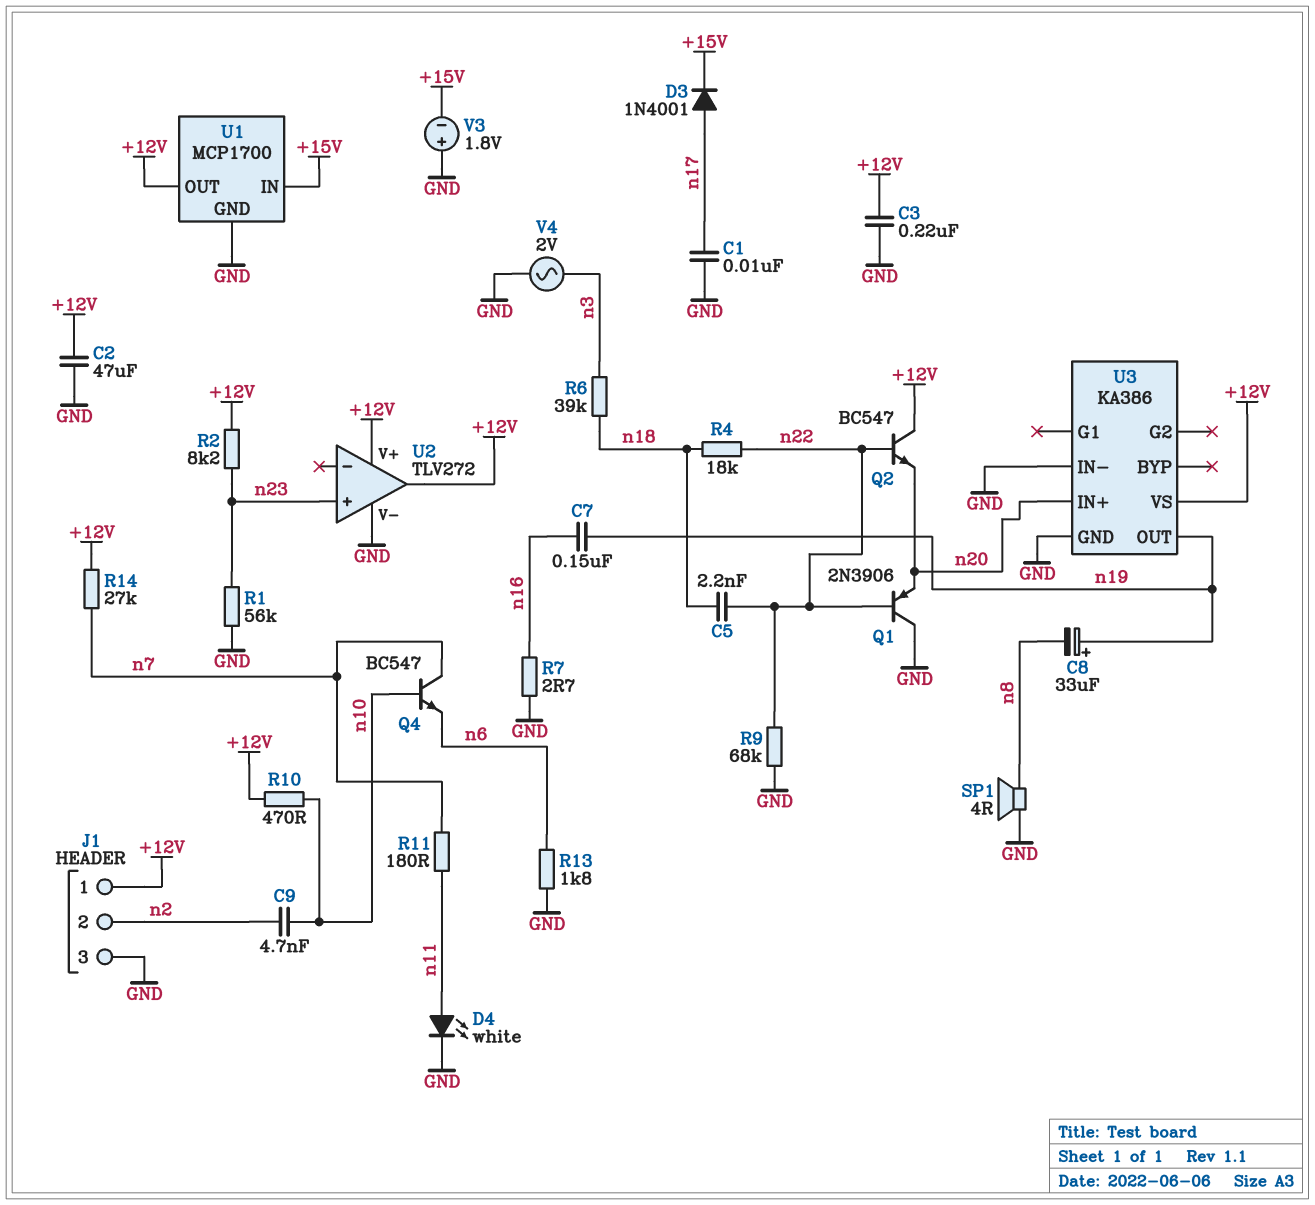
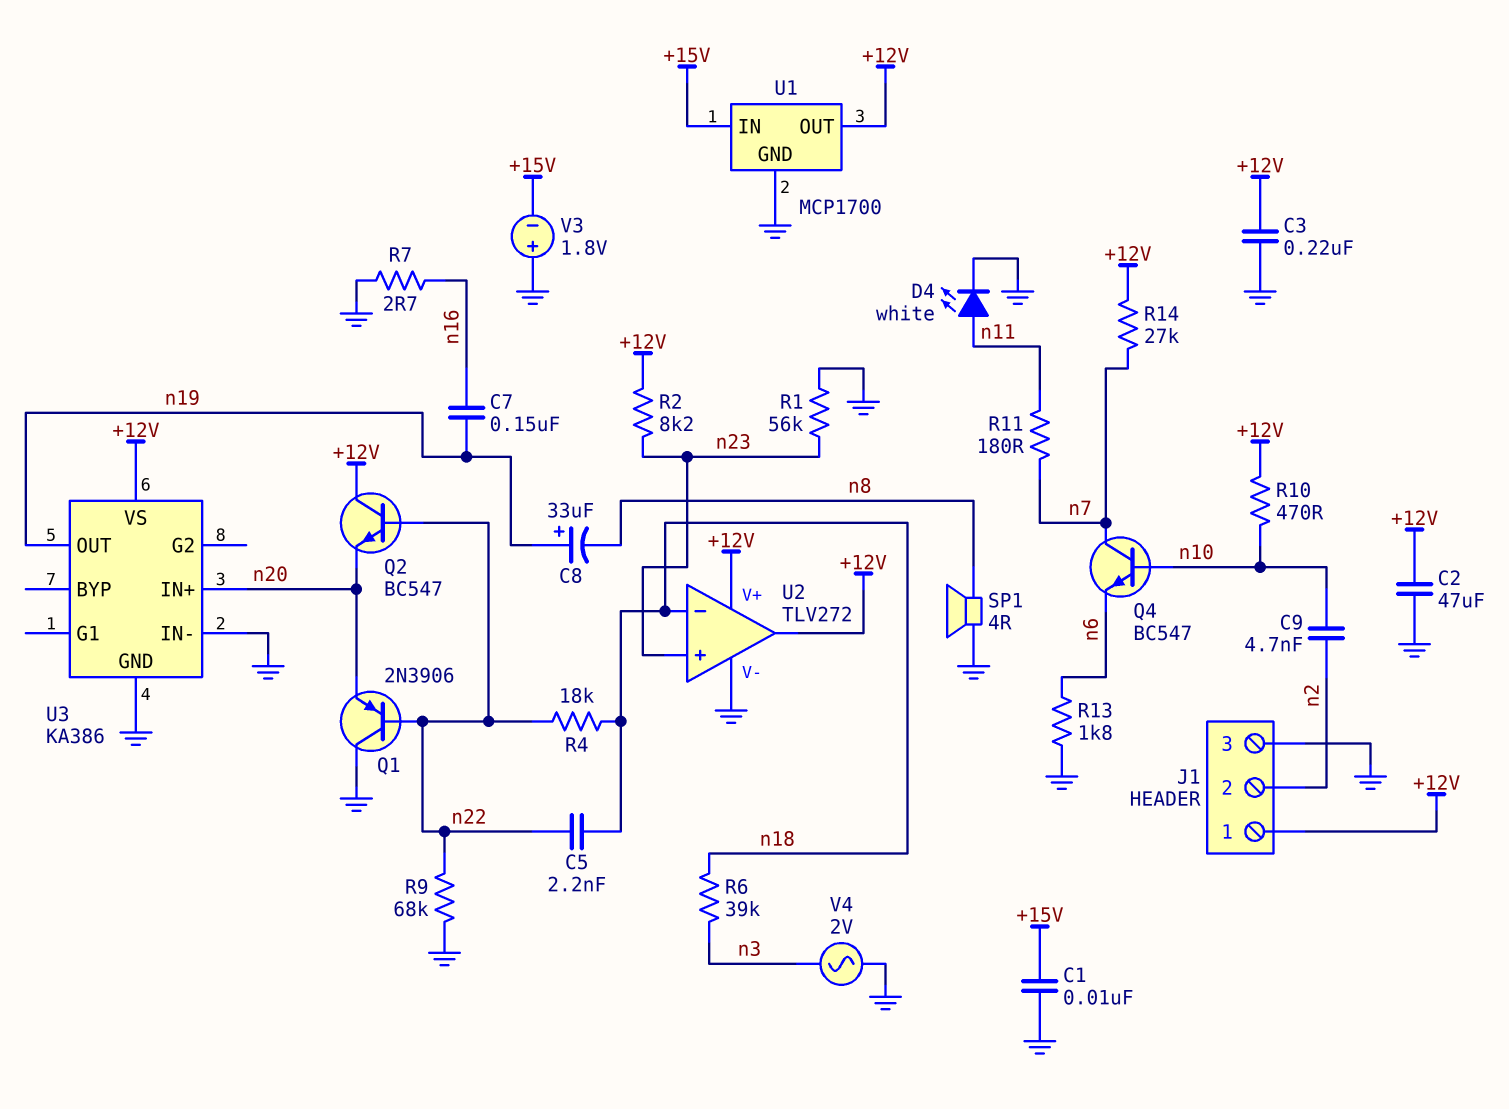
C1: 10nF (GND, n17) -> 10nF (+15V, GND)
D3: diode 1N4001 (A n17, K +15V) -> none
U2 pin in-: none -> n18

